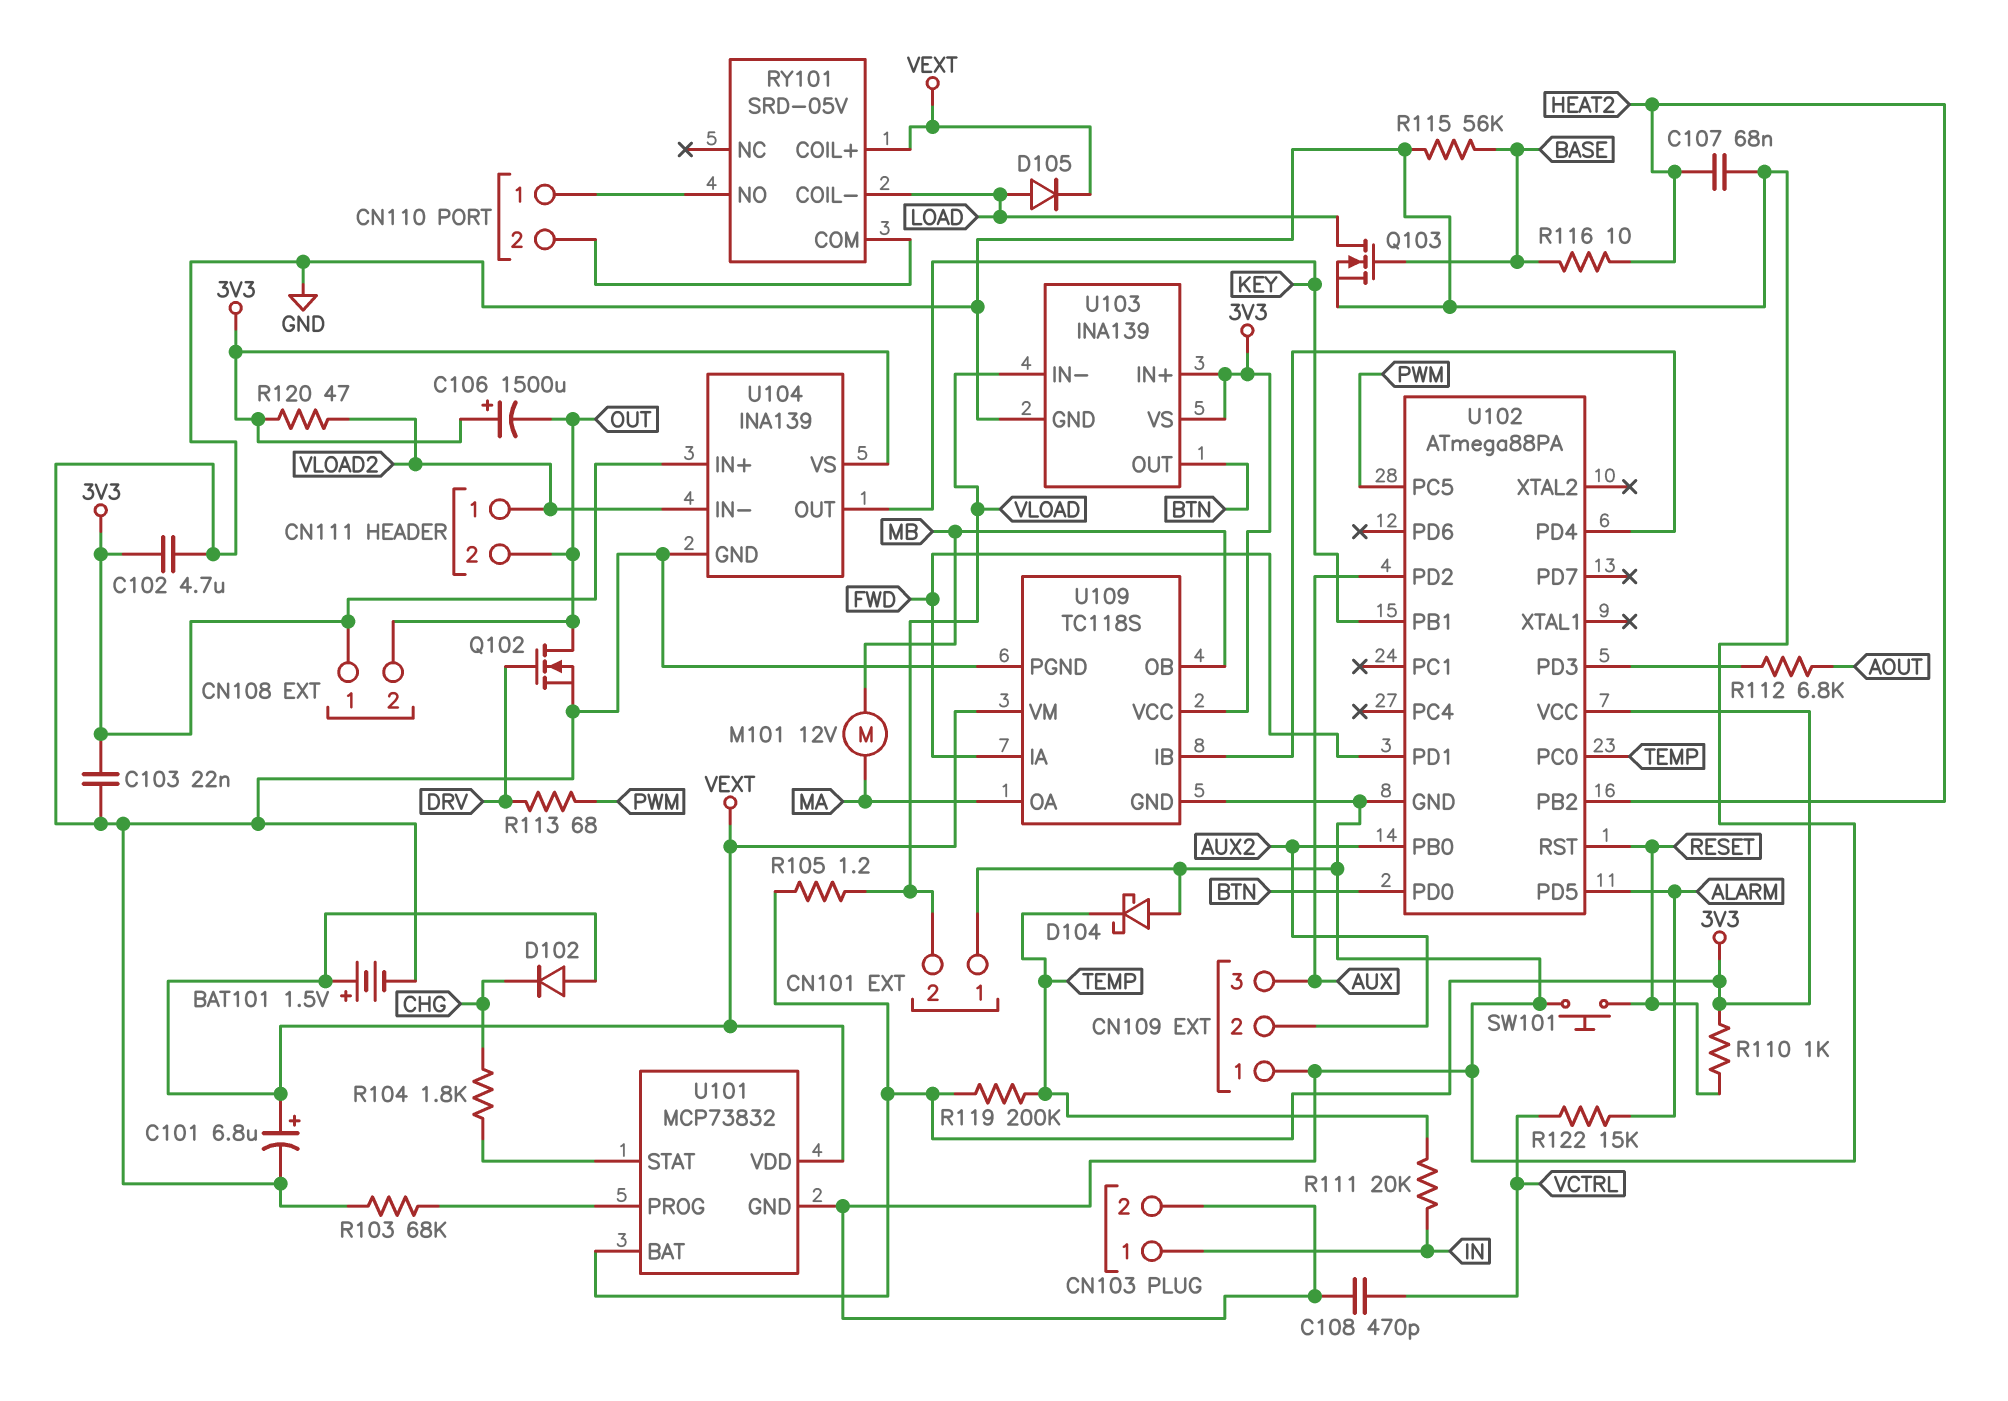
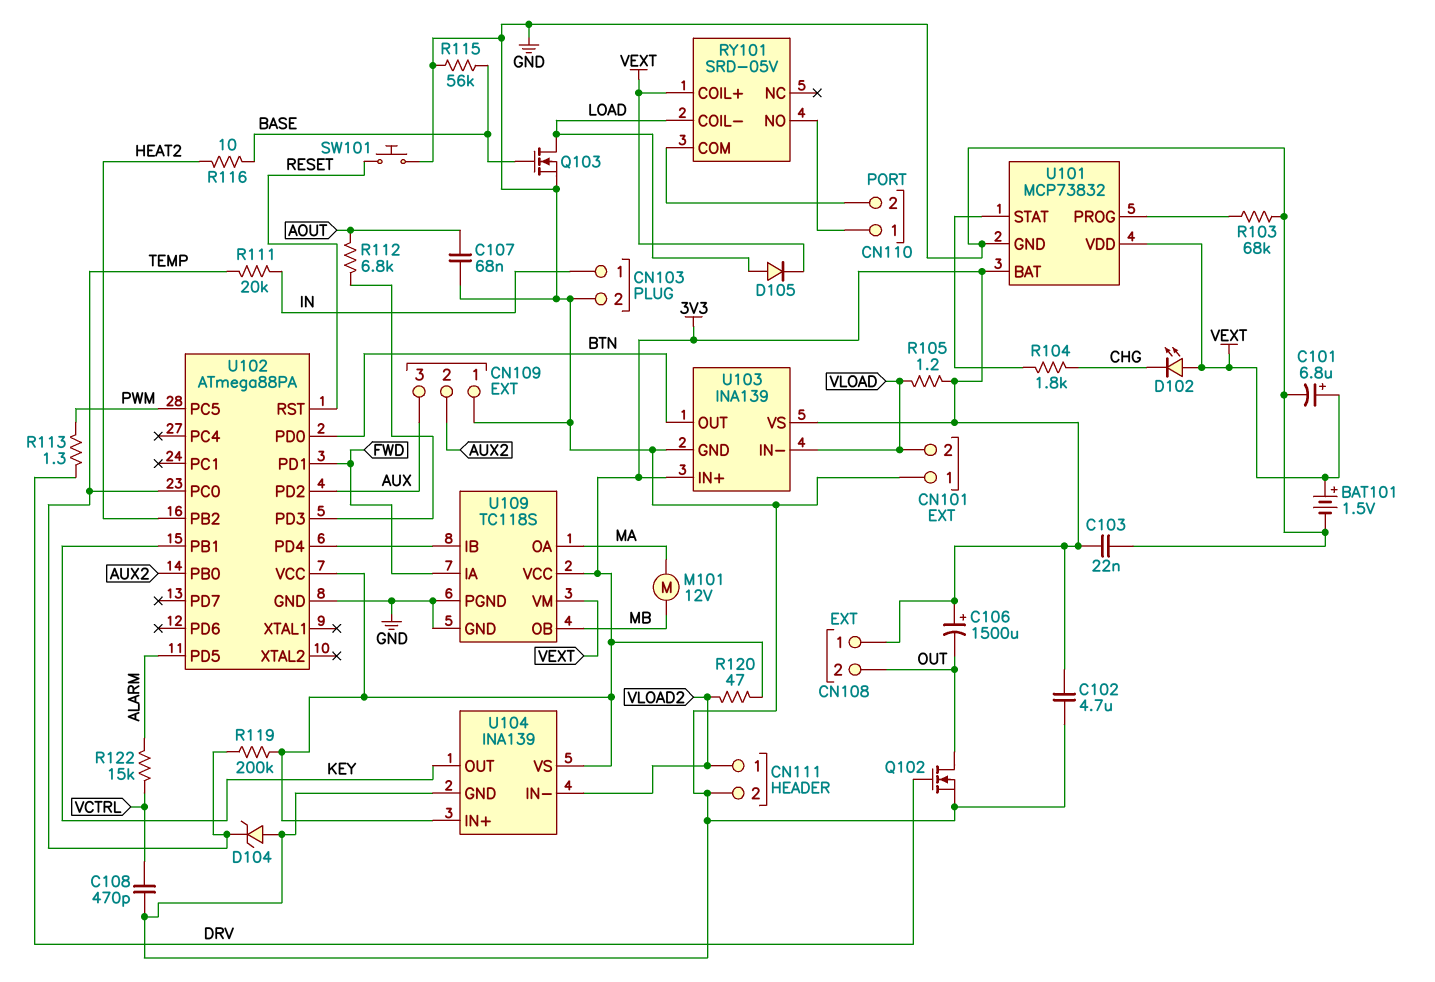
C107: 68nF (GND, HEAT2) -> 68nF (AOUT, GND)
CN111 pin 2: OUT -> GND
D102: diode (A VEXT, K CHG) -> LED (A VEXT, K CHG)
D104: schottky (A GND, K TEMP) -> zener (A GND, K TEMP)
R110: 1k (3V3, RESET) -> none
R113: 68 (DRV, PWM) -> 1.3 (DRV, PWM)

